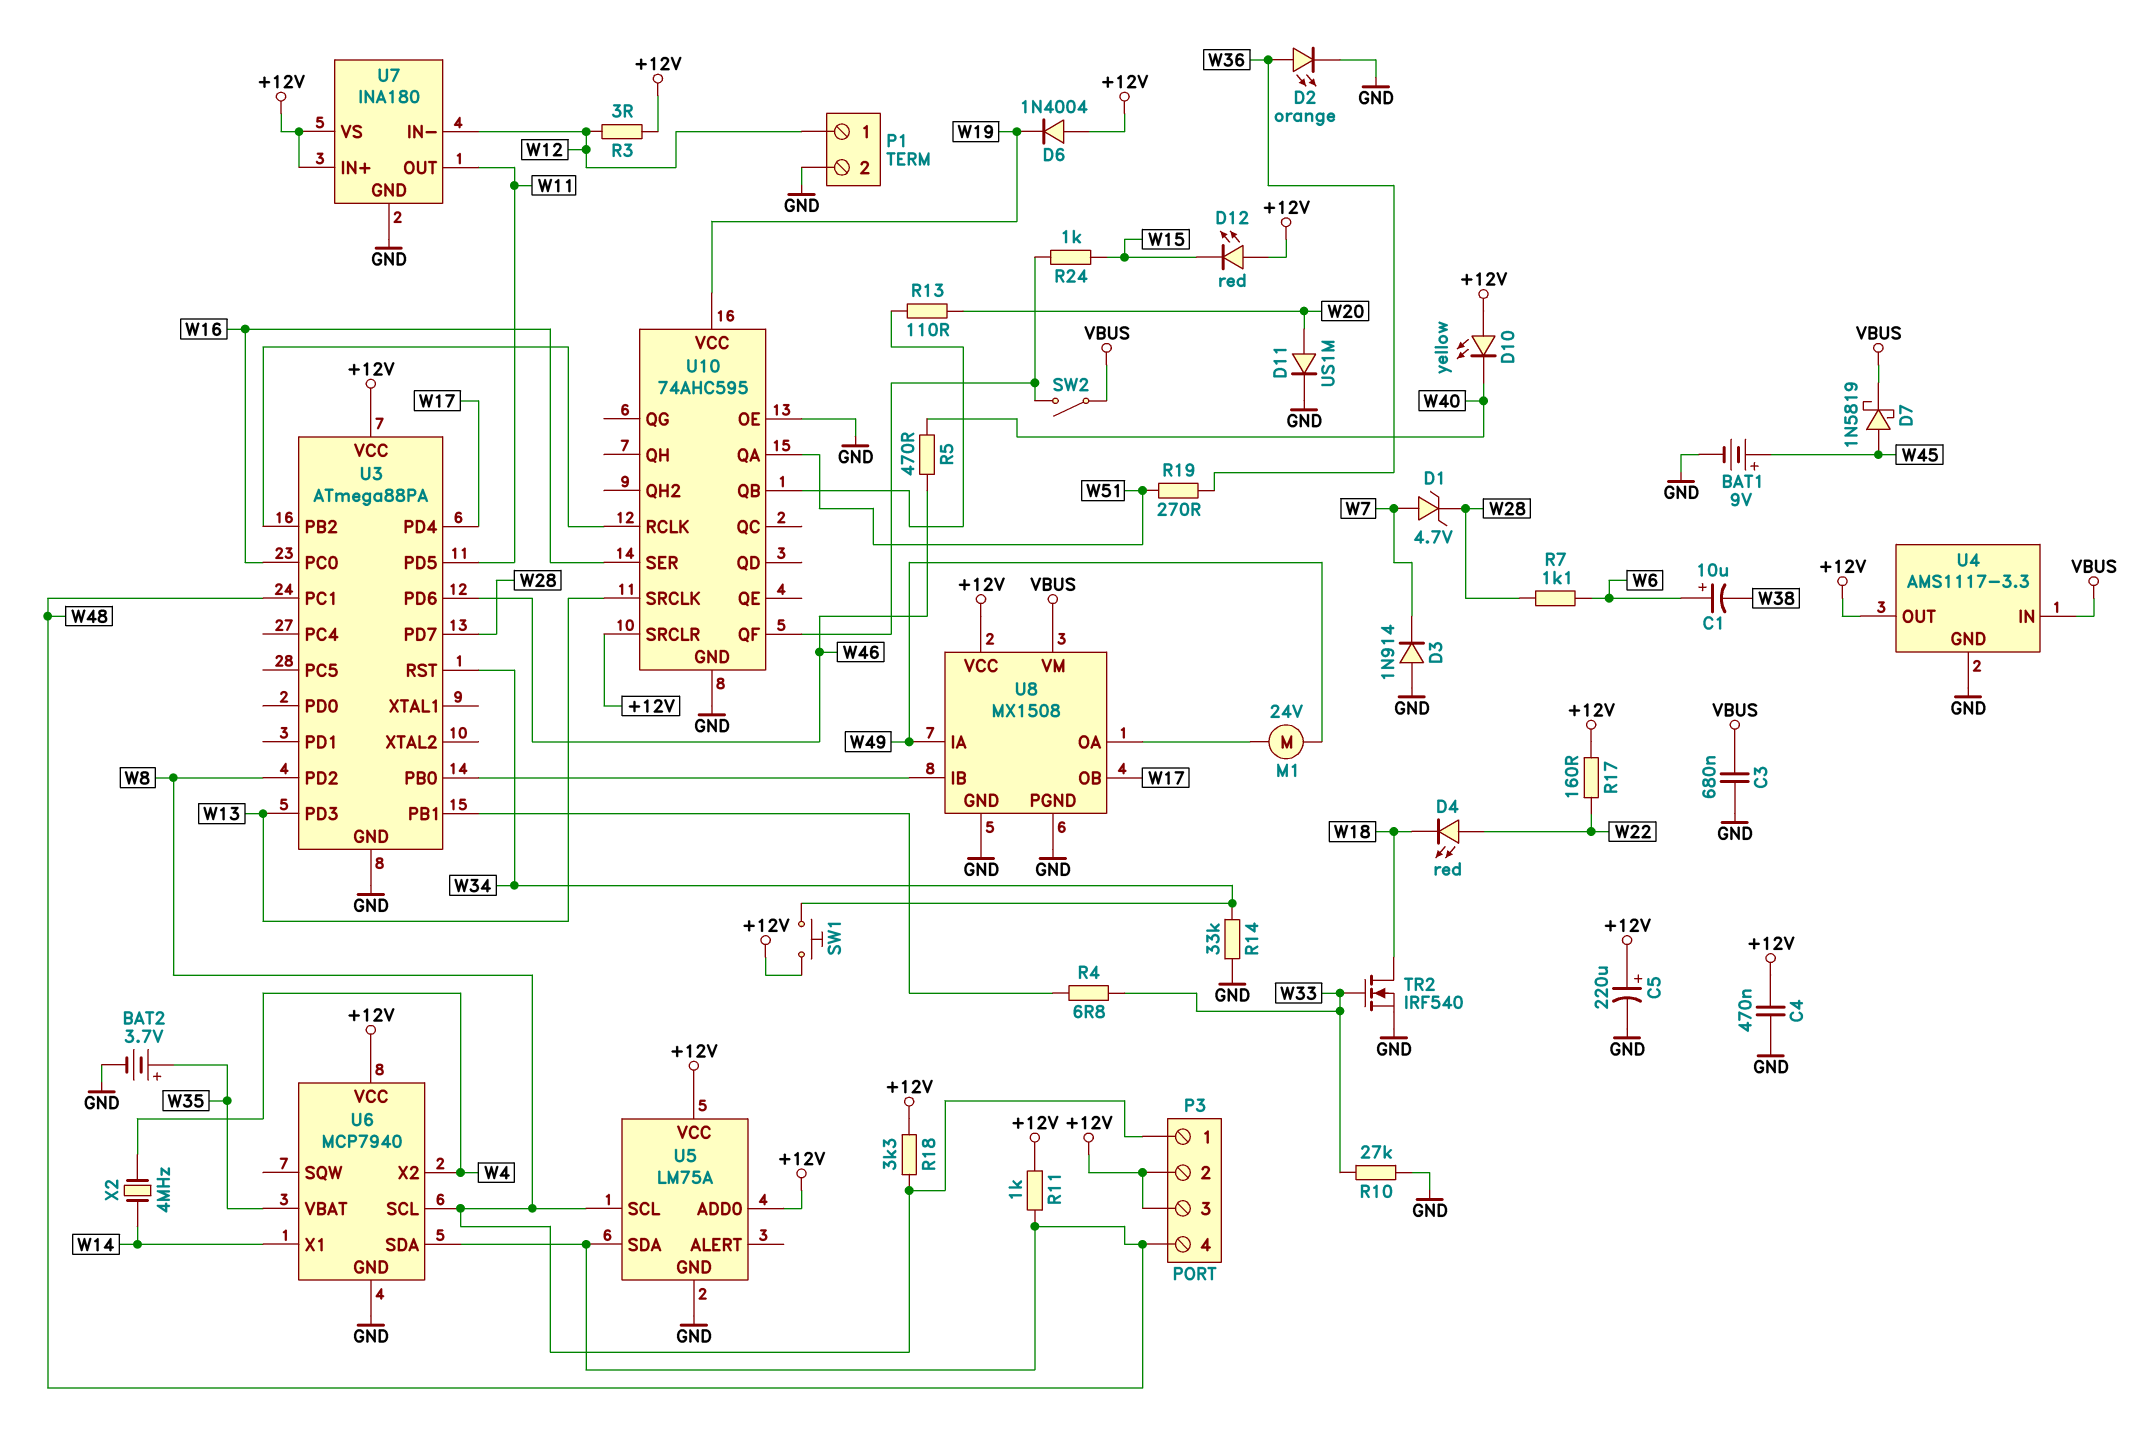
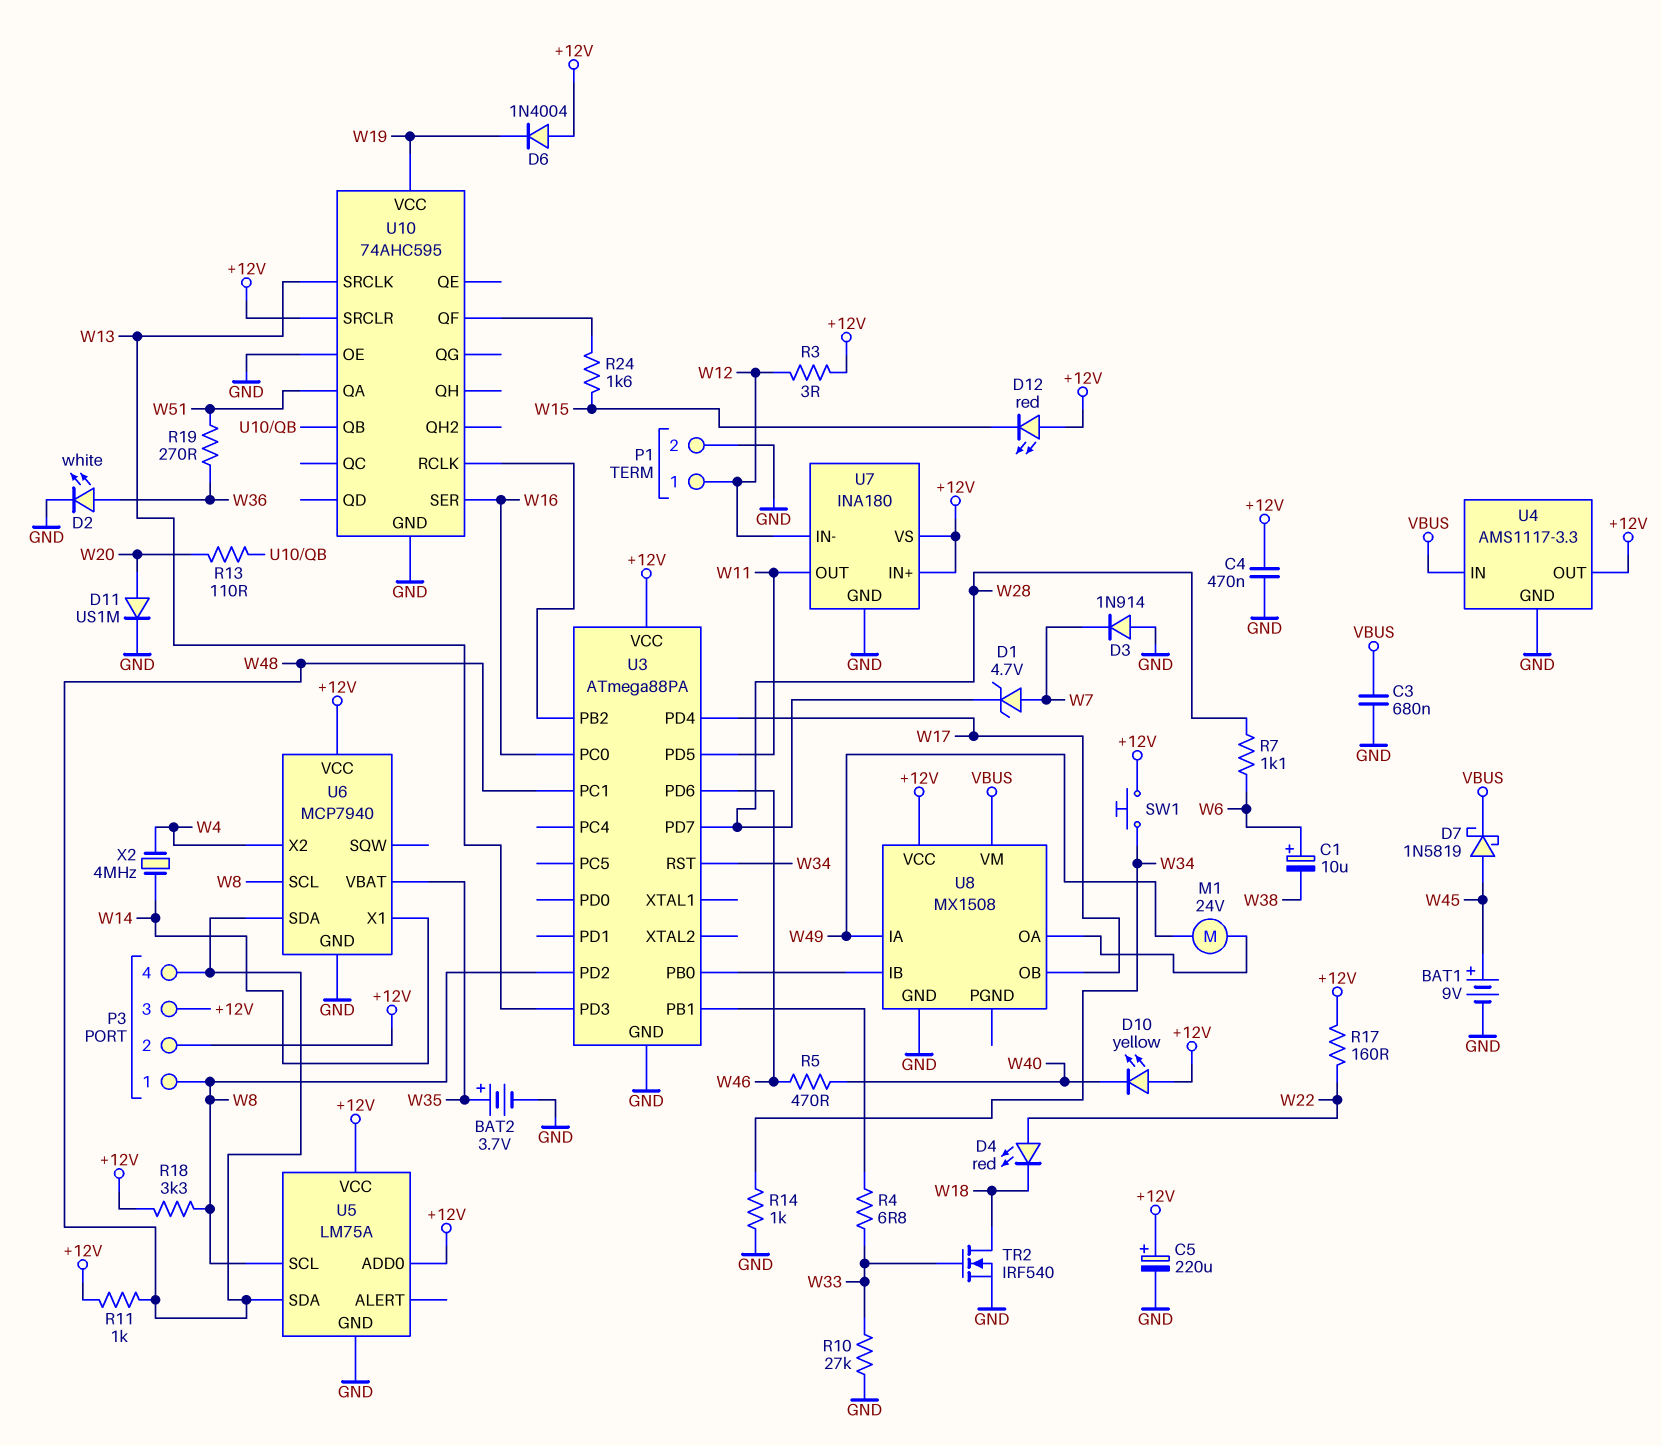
D2: LED orange (A W36, K GND) -> LED white (A W36, K GND)
R14: 33k (GND, W34) -> 1k (GND, W34)
R24: 1k (U10/QF, W15) -> 1.6k (U10/QF, W15)
SW2: switch (U10/QF, VBUS) -> none
U8 pin PGND: GND -> none

